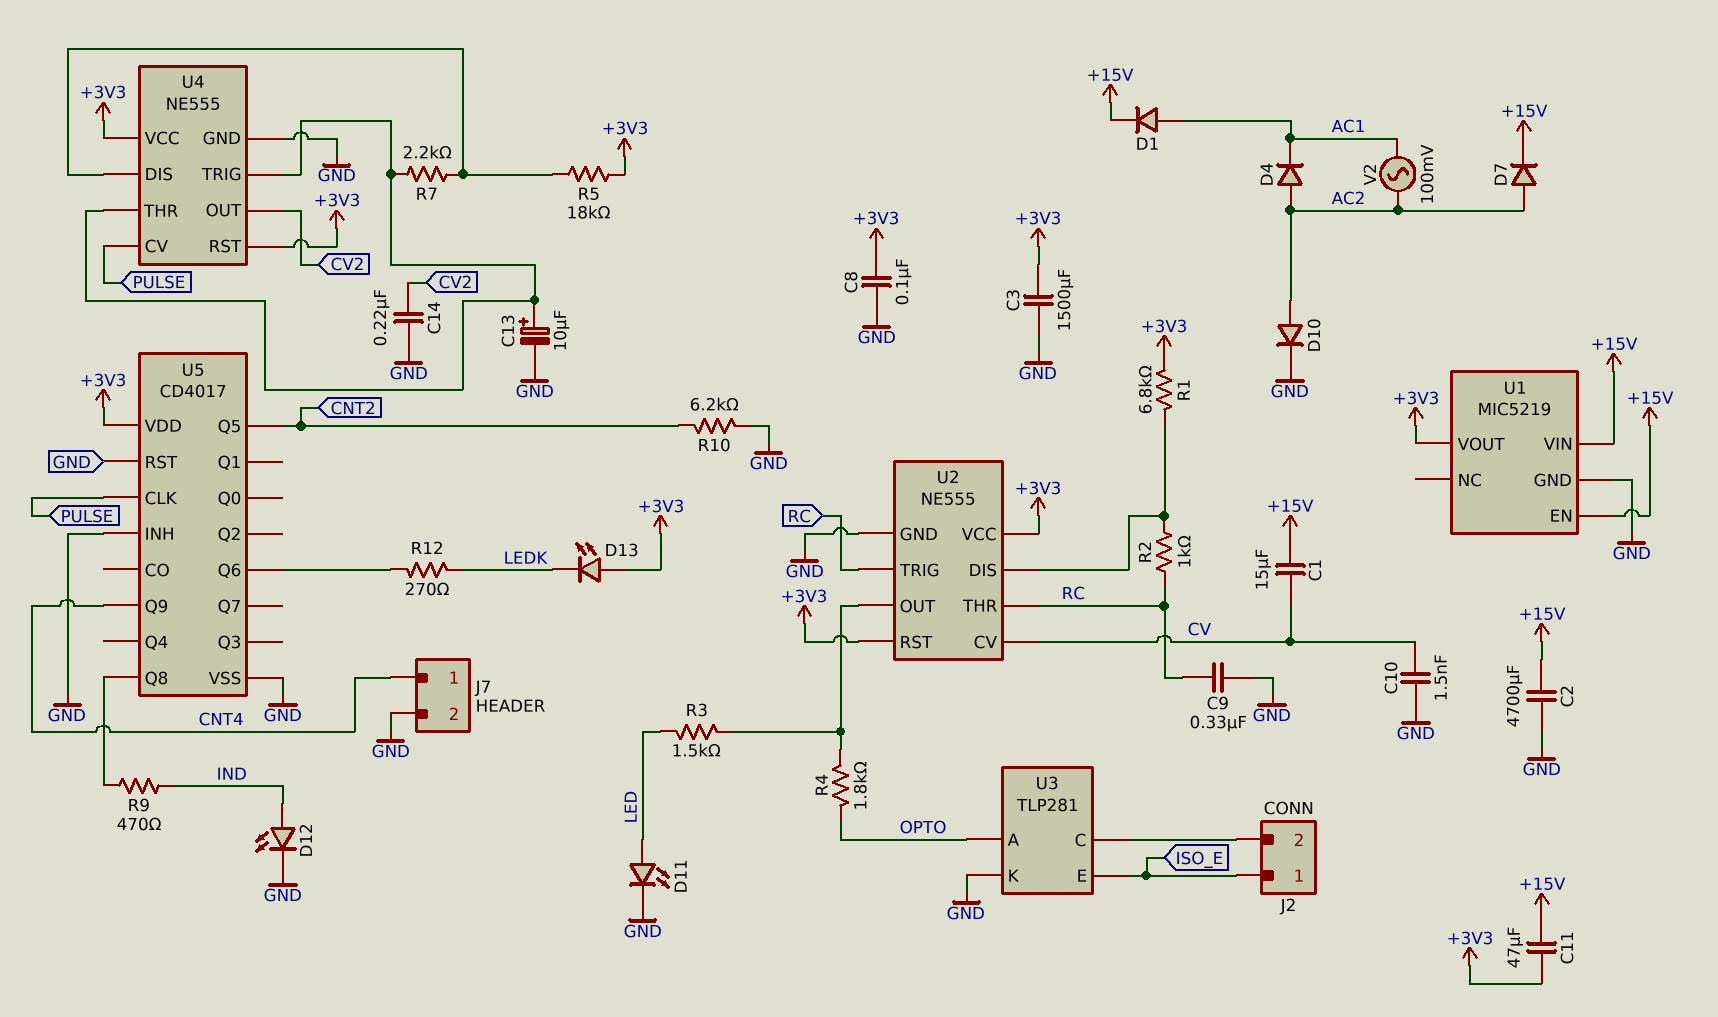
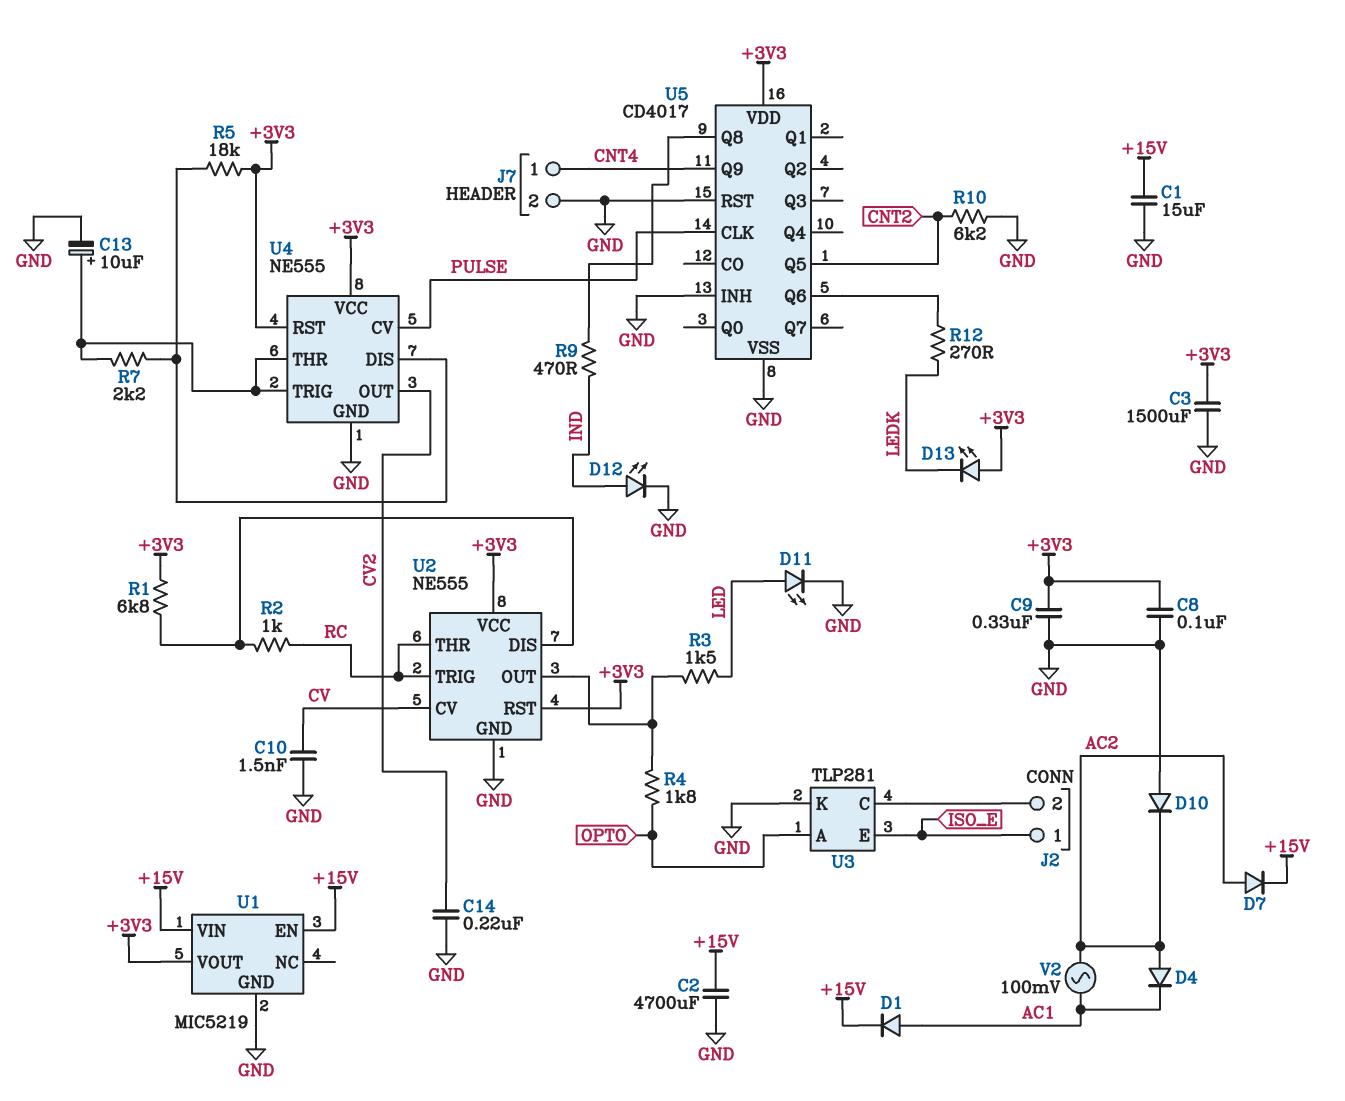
C1: 15uF (+15V, CV) -> 15uF (+15V, GND)
C9: 330nF (GND, RC) -> 330nF (+3V3, GND)
C11: 47uF (+3V3, +15V) -> none
D10: diode (A AC2, K GND) -> diode (A GND, K AC2)

